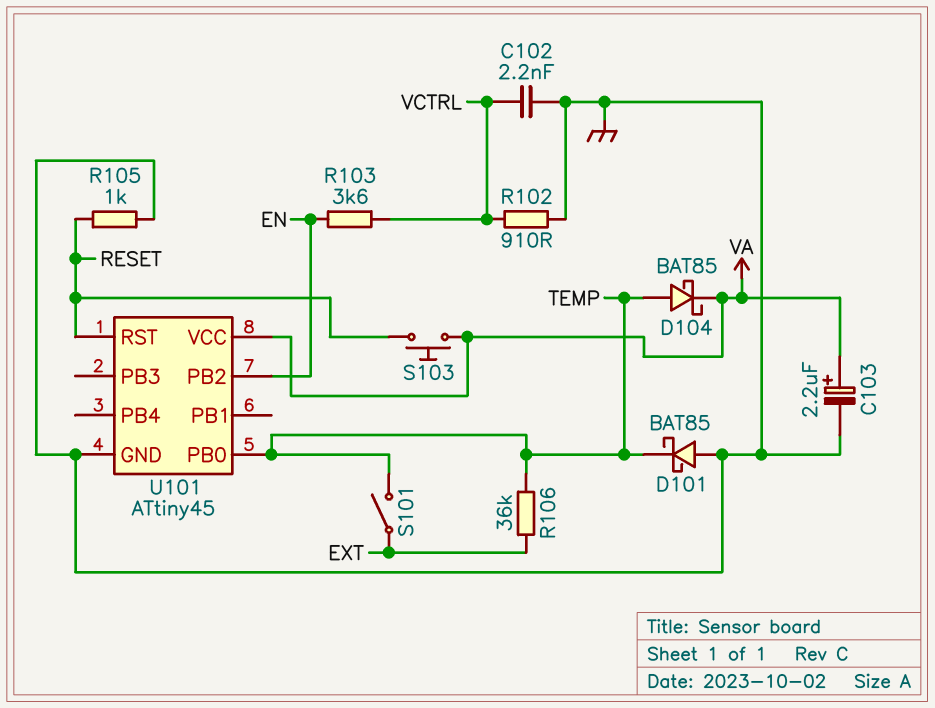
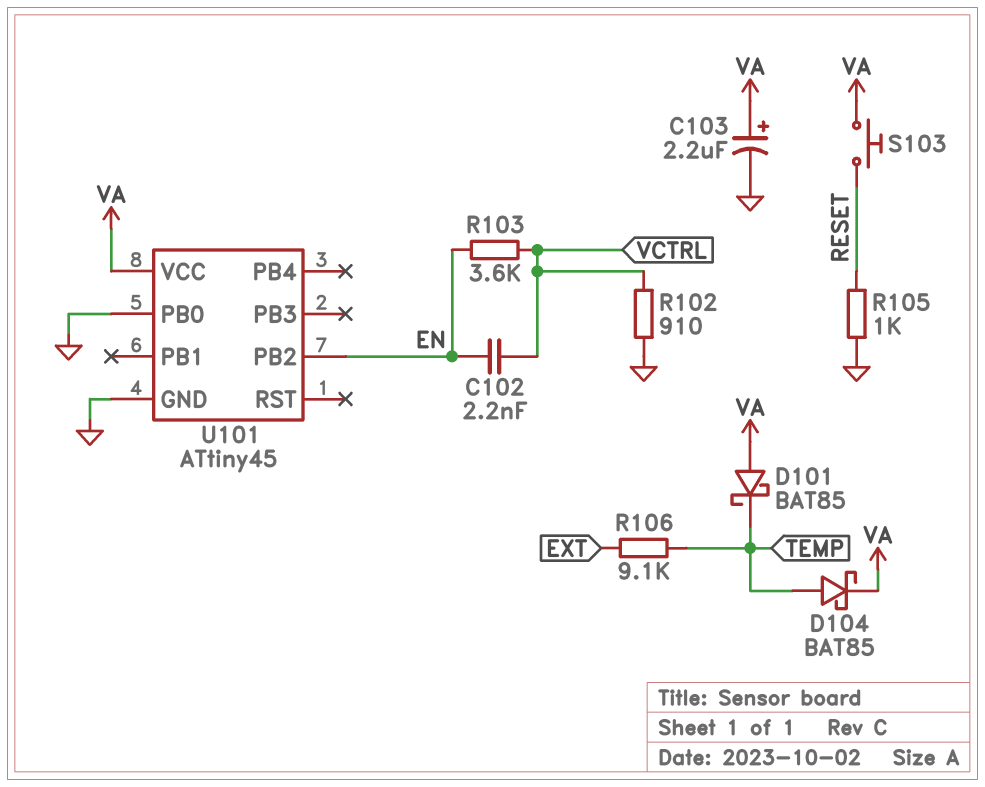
C102: 2.2nF (GND, VCTRL) -> 2.2nF (EN, VCTRL)
D101: schottky BAT85 (A GND, K TEMP) -> schottky BAT85 (A VA, K TEMP)
R106: 36k (EXT, TEMP) -> 9.1k (EXT, TEMP)
S101: switch (EXT, TEMP) -> none
U101 pin PB0: TEMP -> GND
U101 pin RST: RESET -> none

